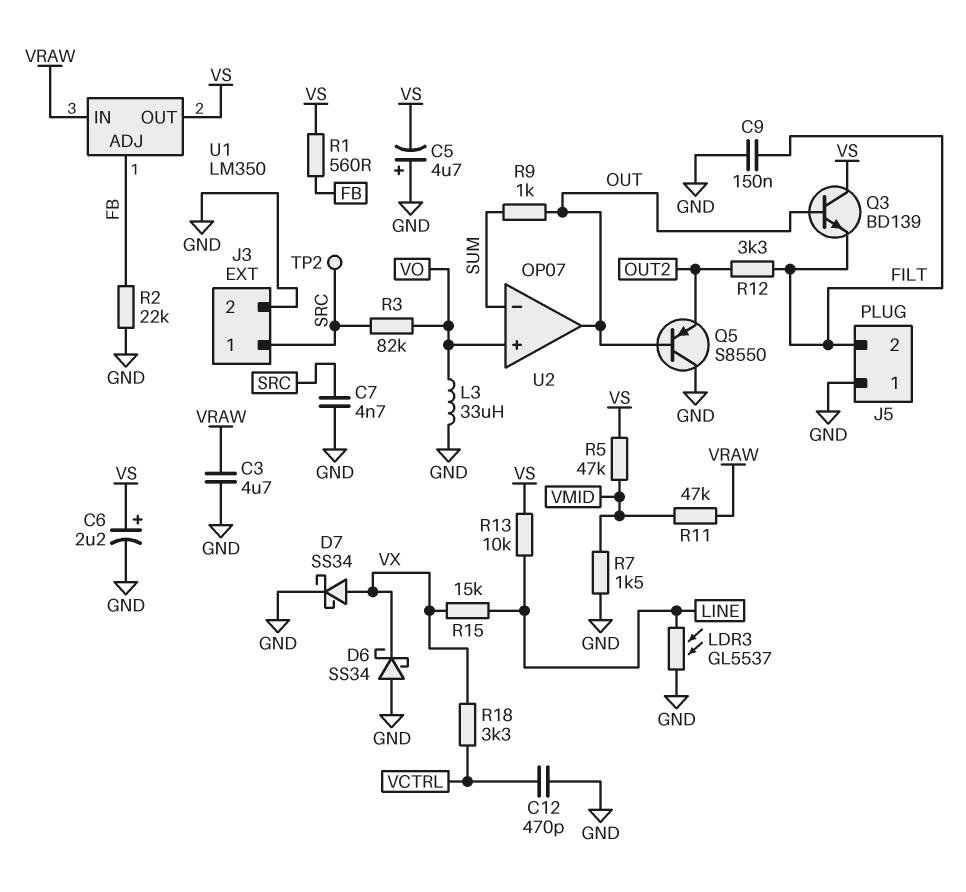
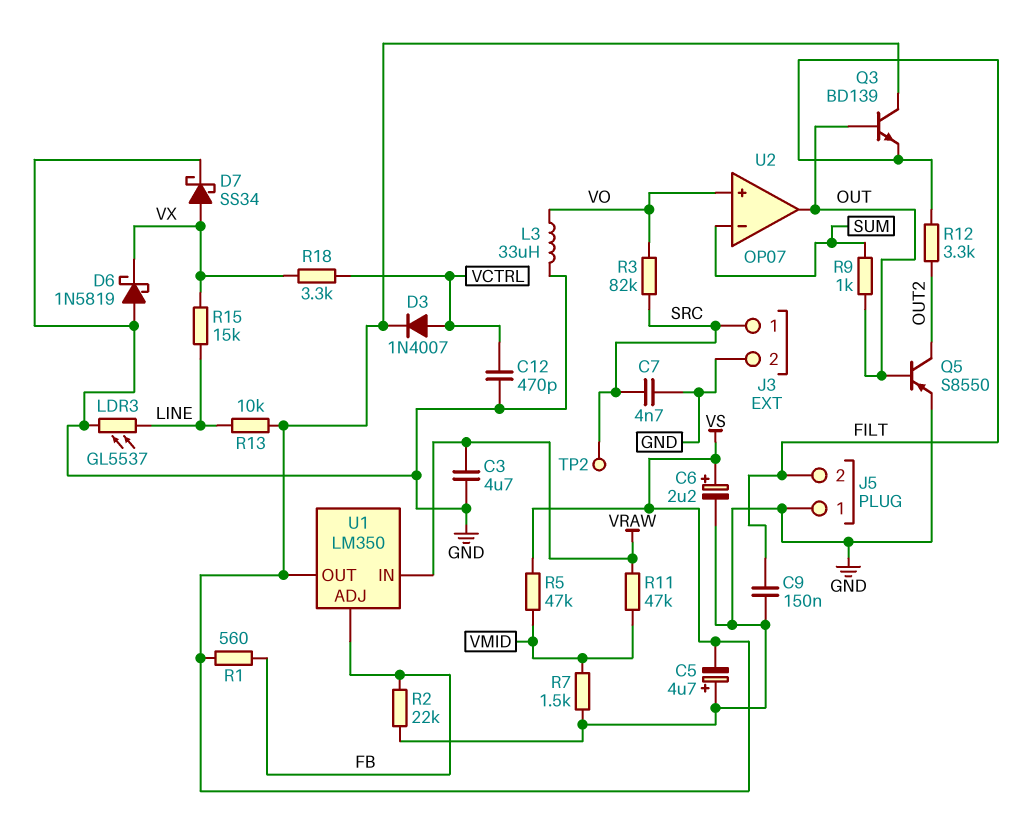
D3: none -> diode 1N4007 (A VCTRL, K VS)
D6: schottky SS34 (A GND, K VX) -> schottky 1N5819 (A GND, K VX)
Q5: PNP S8550 (B OUT, C GND, E OUT2) -> PNP S8550 (B OUT, C OUT2, E GND)

